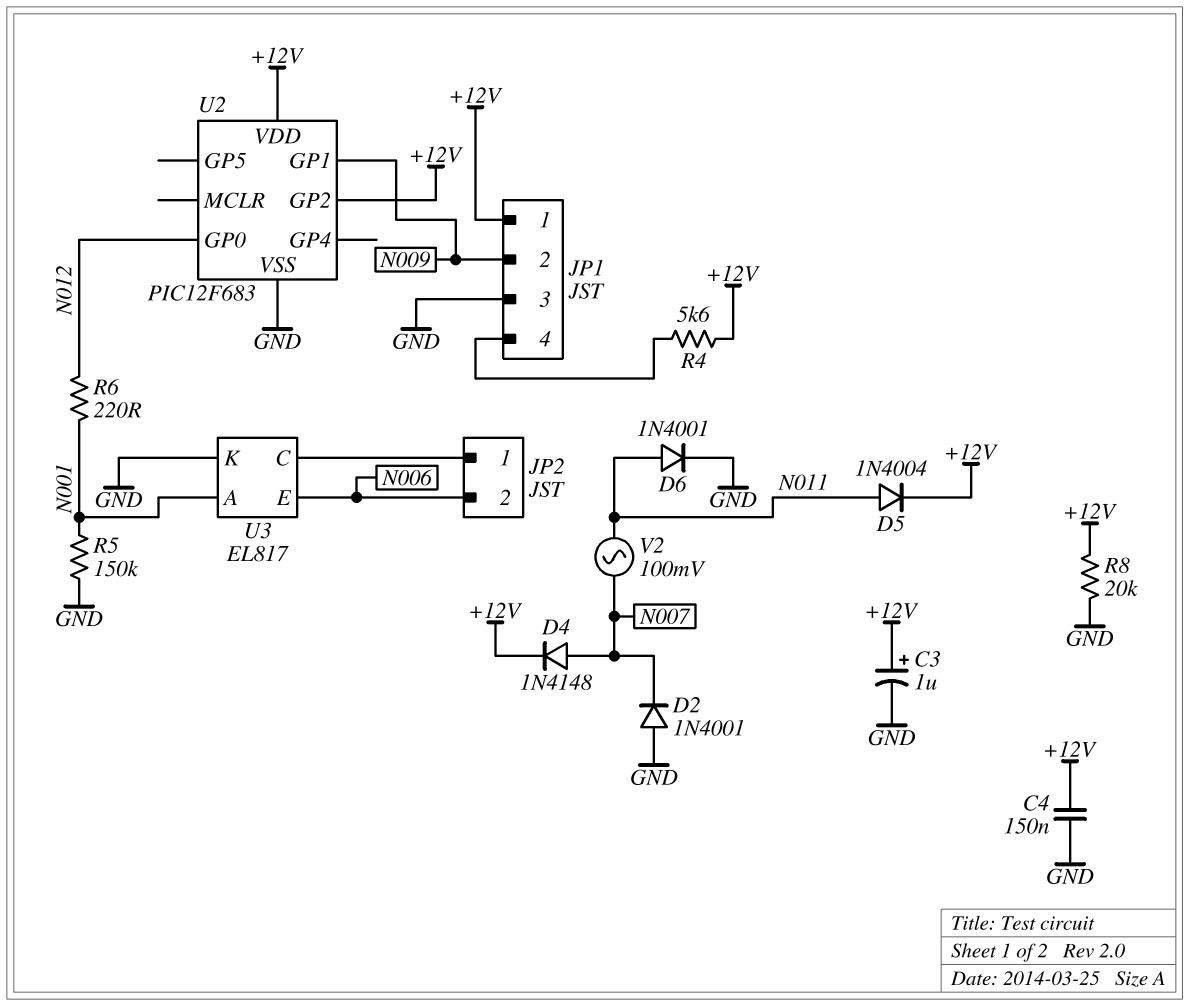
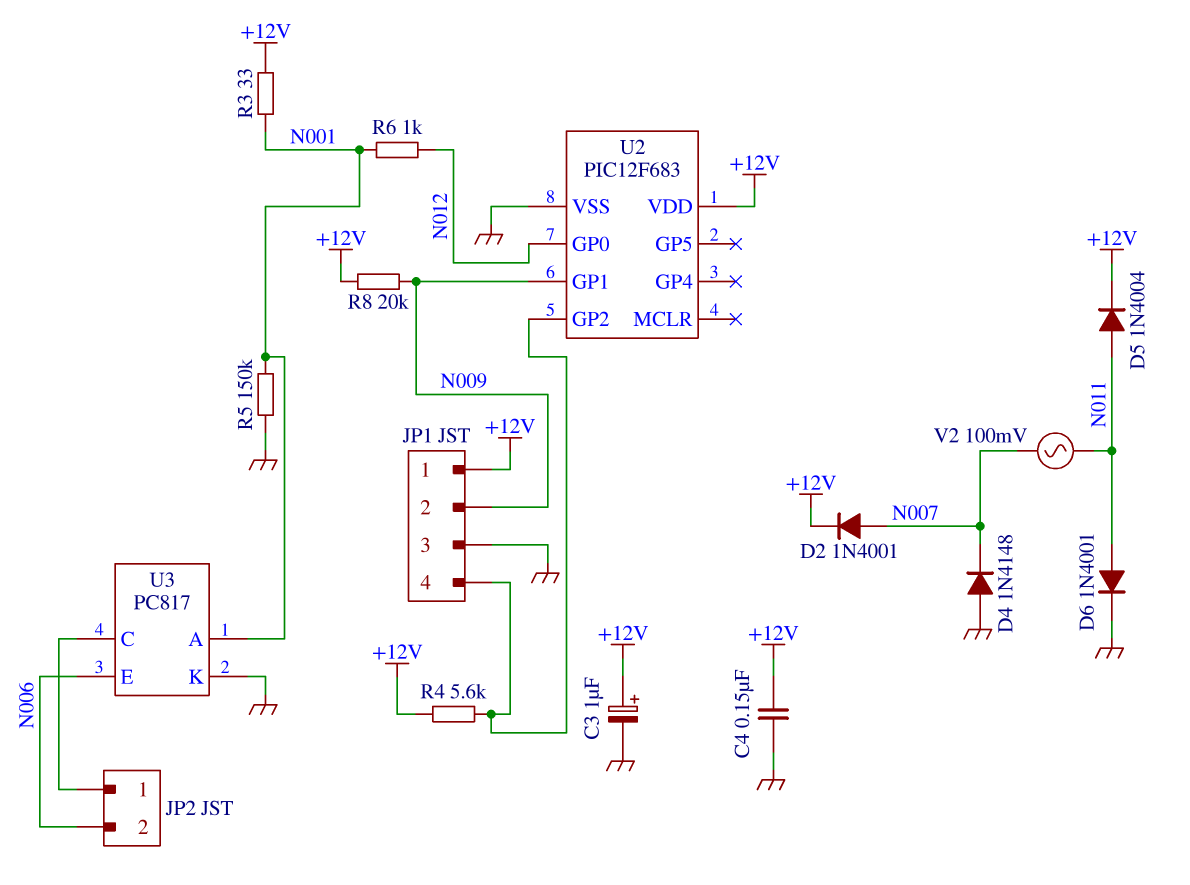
D2: diode 1N4001 (A GND, K N007) -> diode 1N4001 (A N007, K +12V)
D4: diode 1N4148 (A N007, K +12V) -> diode 1N4148 (A GND, K N007)
R3: none -> 33 (+12V, N001)
R6: 220 (N001, N012) -> 1k (N001, N012)
R8: 20k (+12V, GND) -> 20k (+12V, N009)
U2 pin GP2: +12V -> JP1/4
U3: EL817 -> PC817

